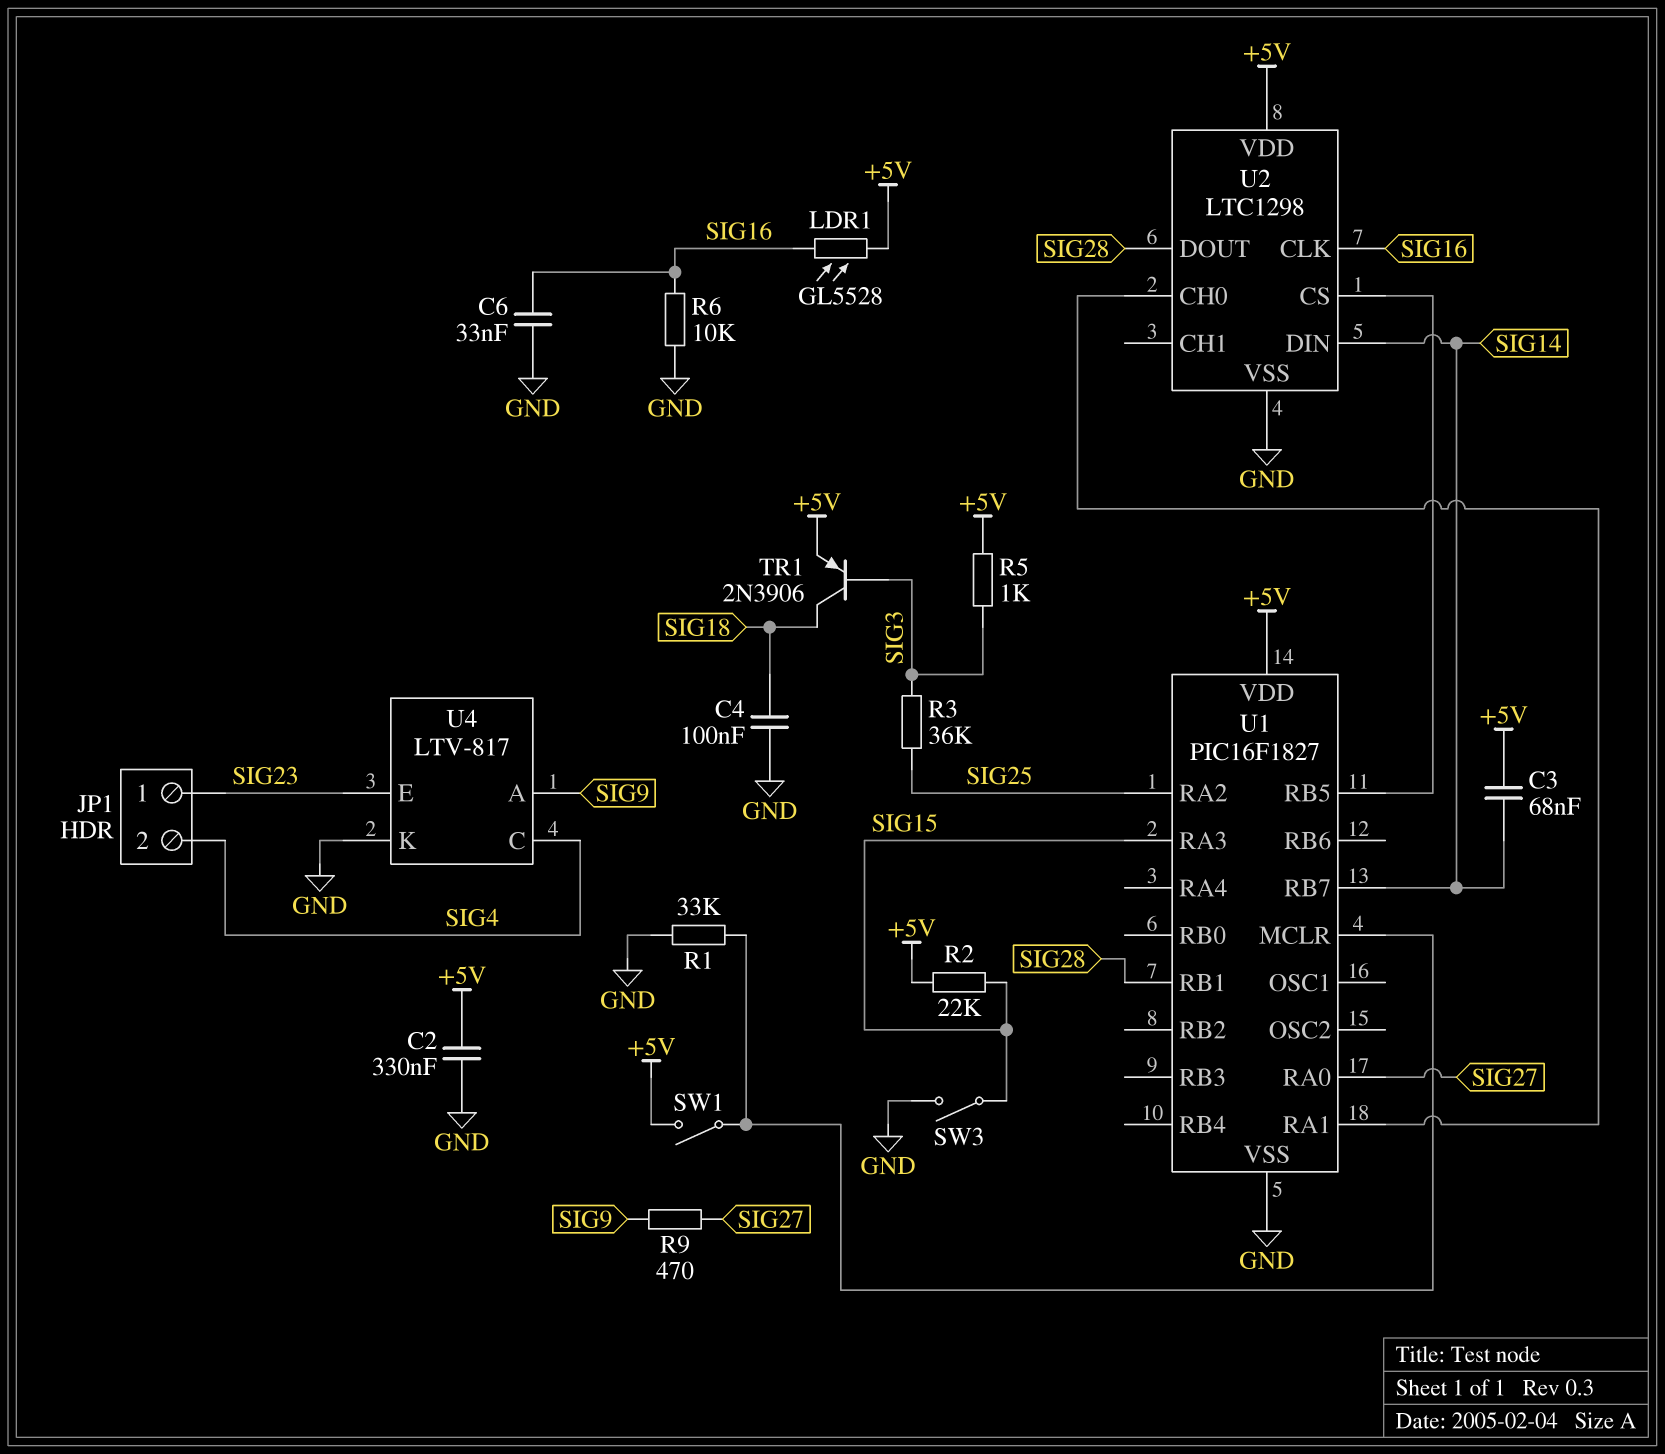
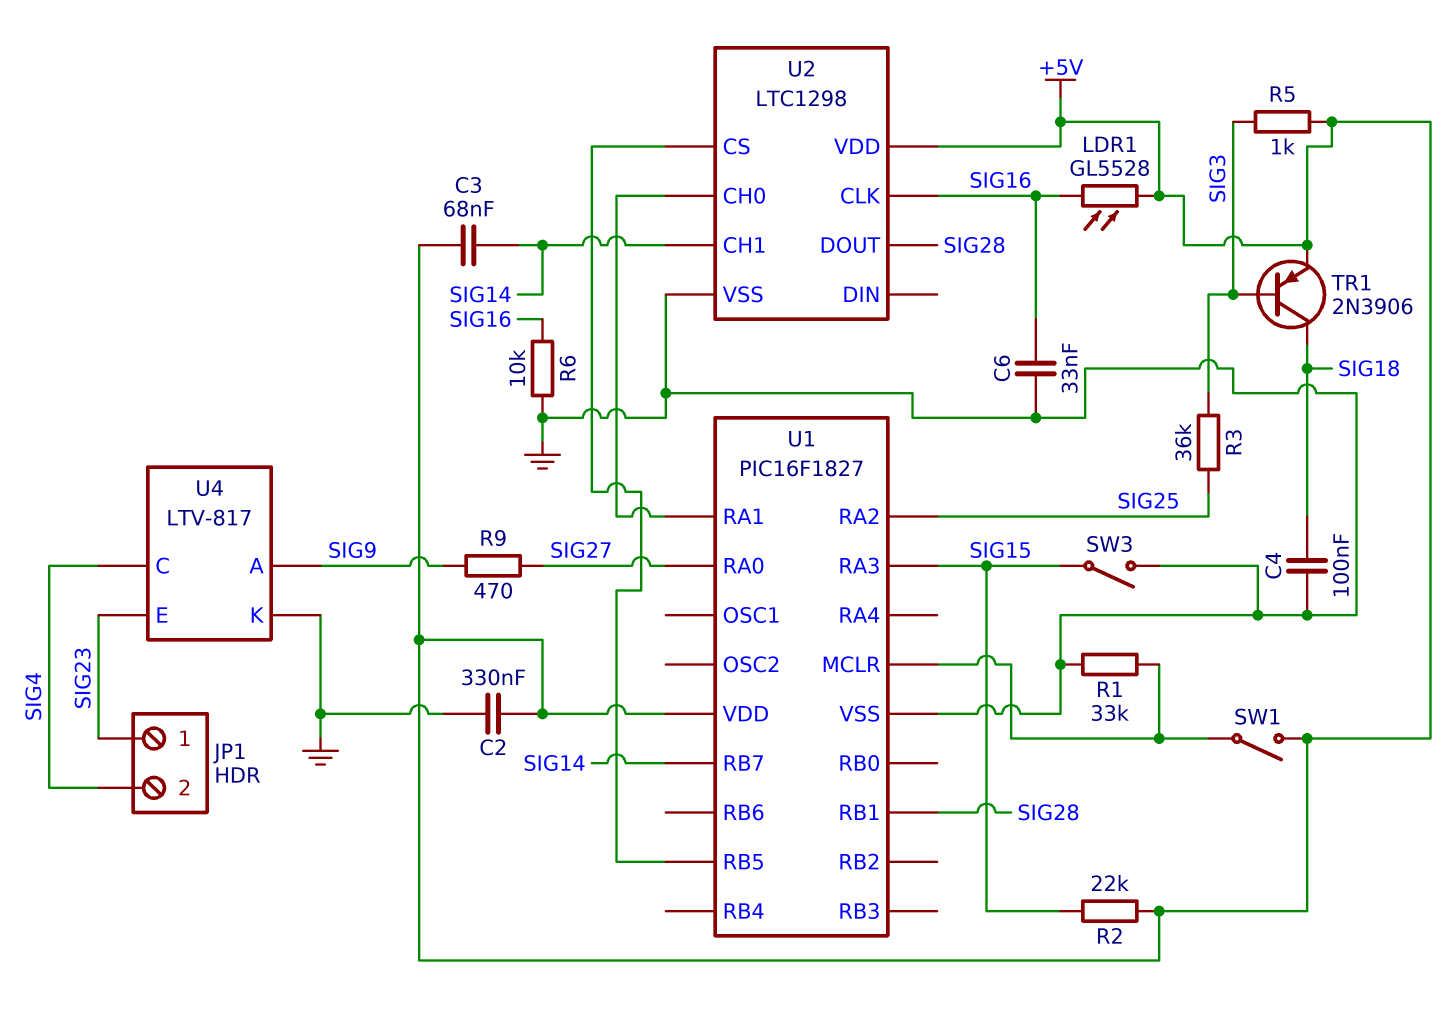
U2 pin CH1: none -> SIG14
U2 pin DIN: SIG14 -> none

